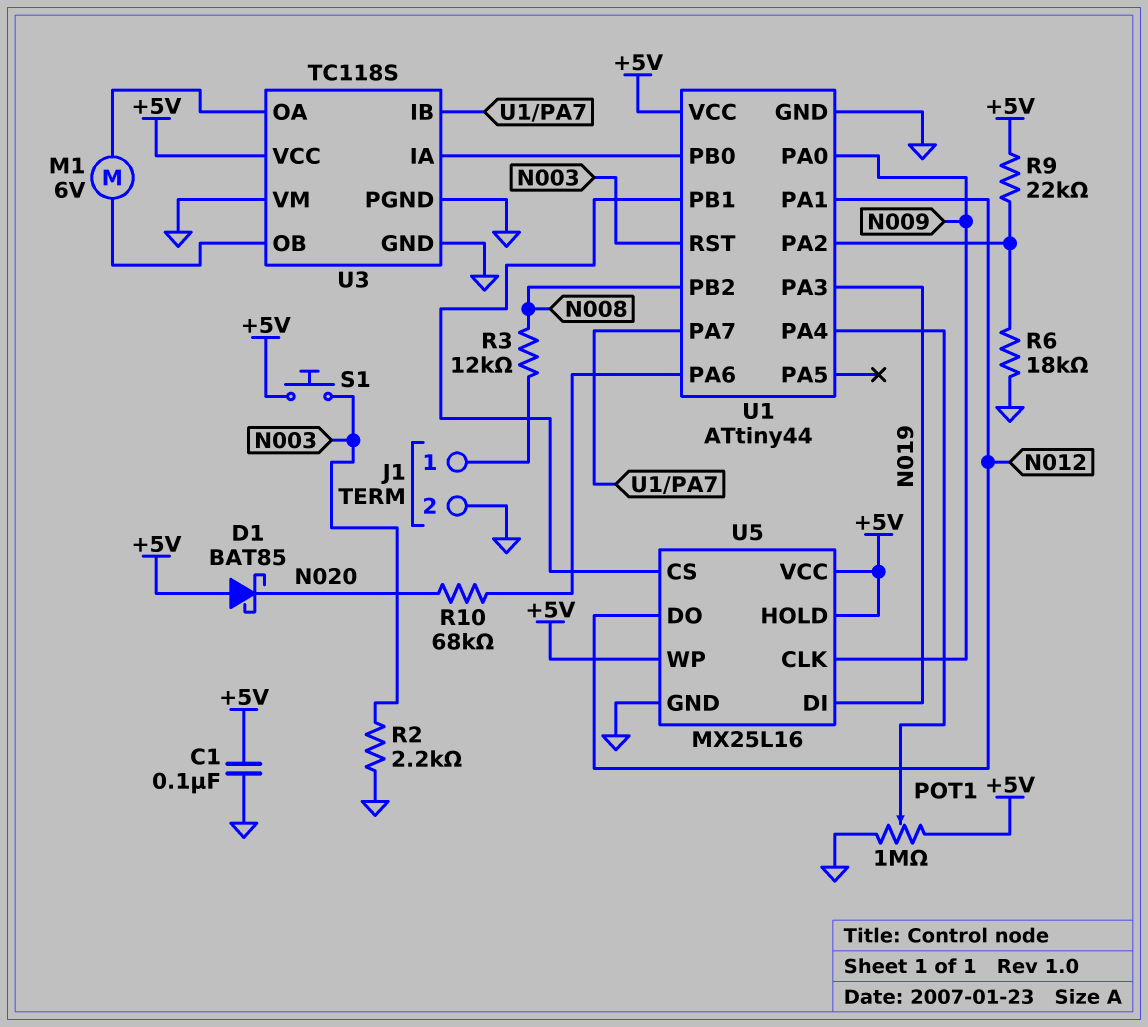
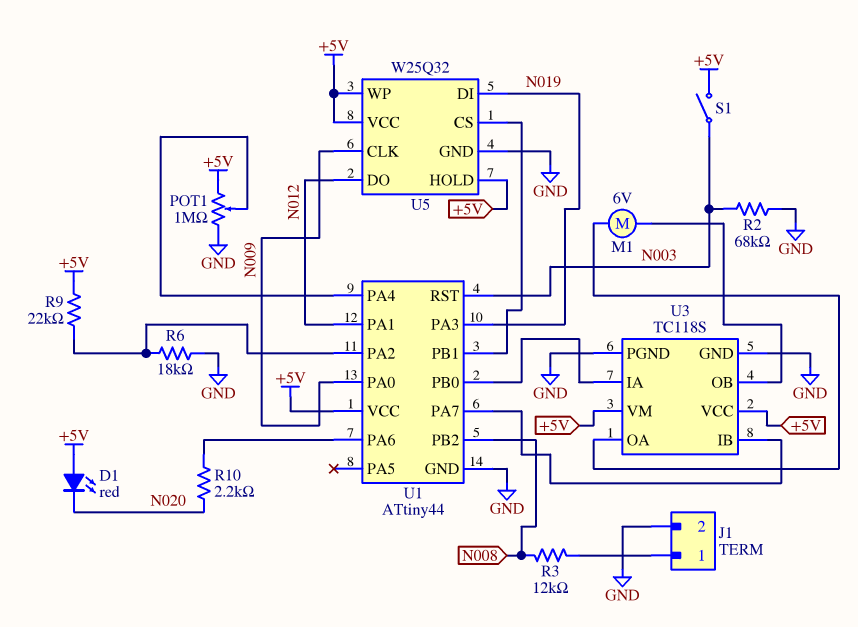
C1: 100nF (+5V, GND) -> none
D1: schottky BAT85 (A +5V, K N020) -> LED red (A +5V, K N020)
R2: 2.2k (GND, N003) -> 68k (GND, N003)
R10: 68k (N020, U1/PA6) -> 2.2k (N020, U1/PA6)
S1: button (+5V, N003) -> switch (+5V, N003)
U3 pin VM: GND -> +5V
U5: MX25L16 -> W25Q32

